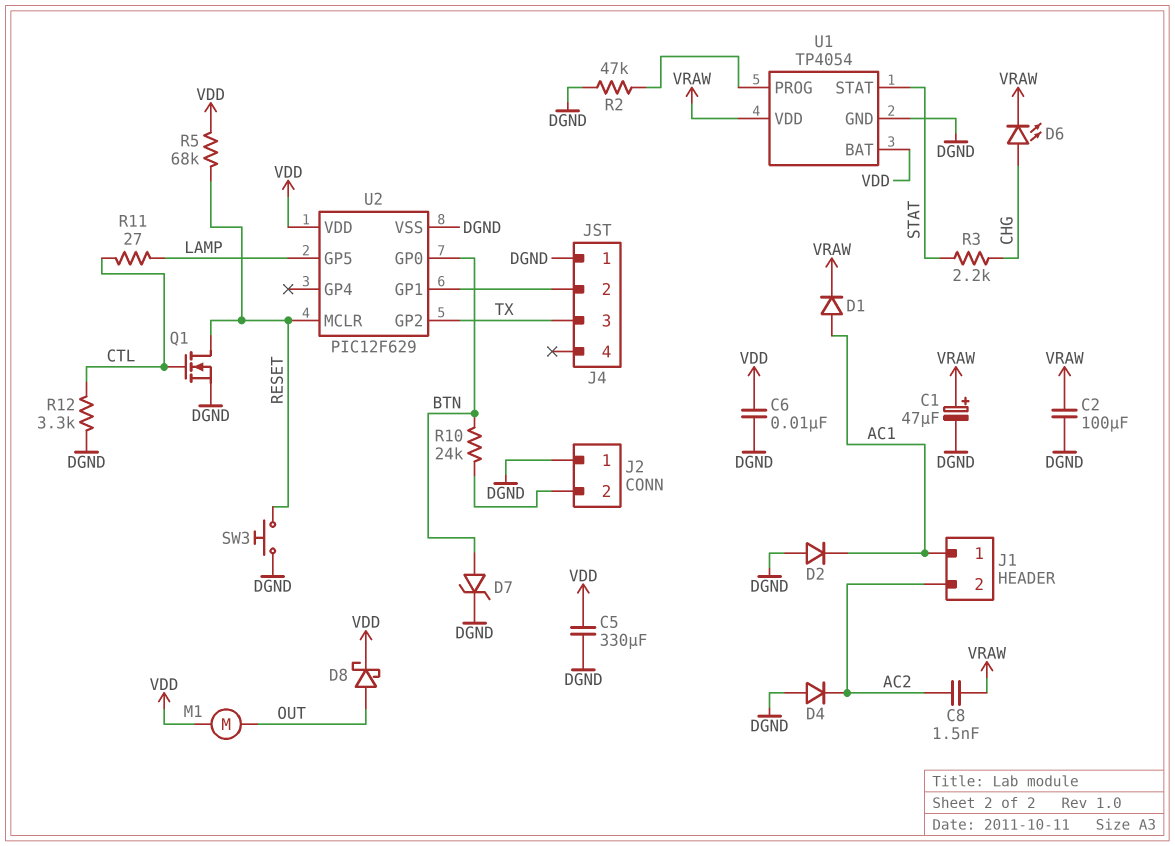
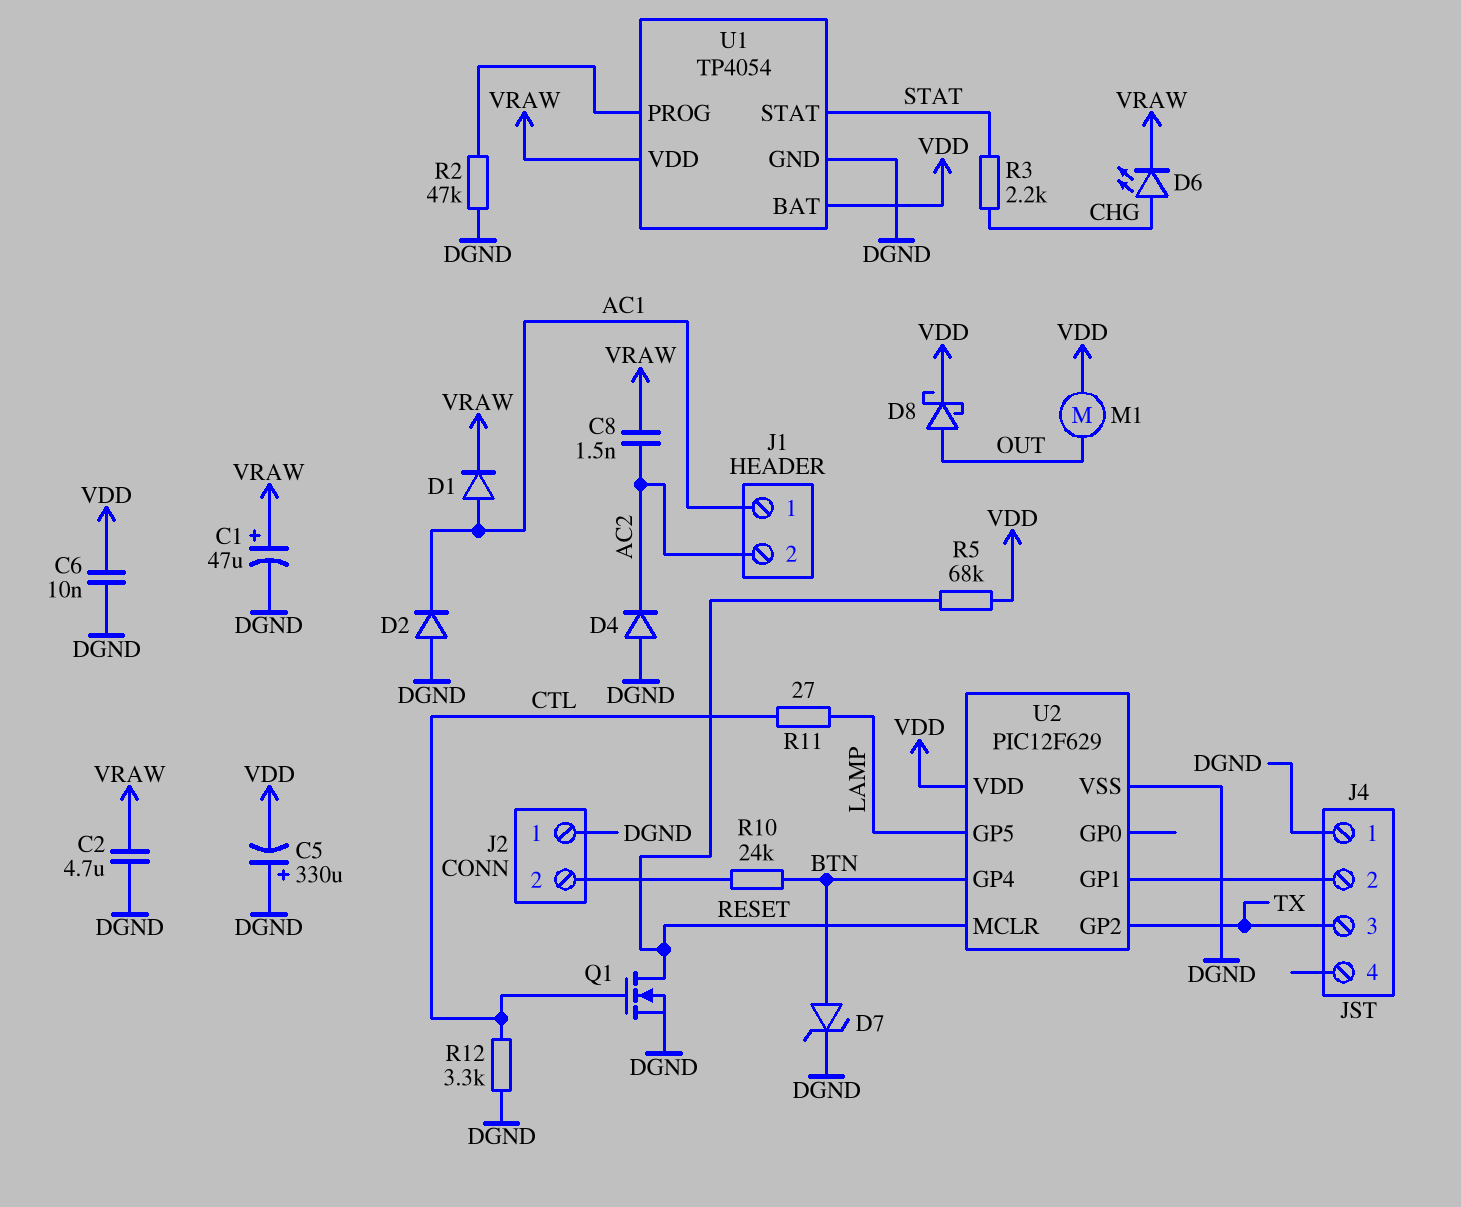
C2: 100uF (DGND, VRAW) -> 4.7uF (DGND, VRAW)
C5: 330uF (DGND, VDD) -> 330uF (plus DGND, minus VDD)
SW3: button (DGND, RESET) -> none
U2 pin GP0: BTN -> none
U2 pin GP4: none -> BTN

